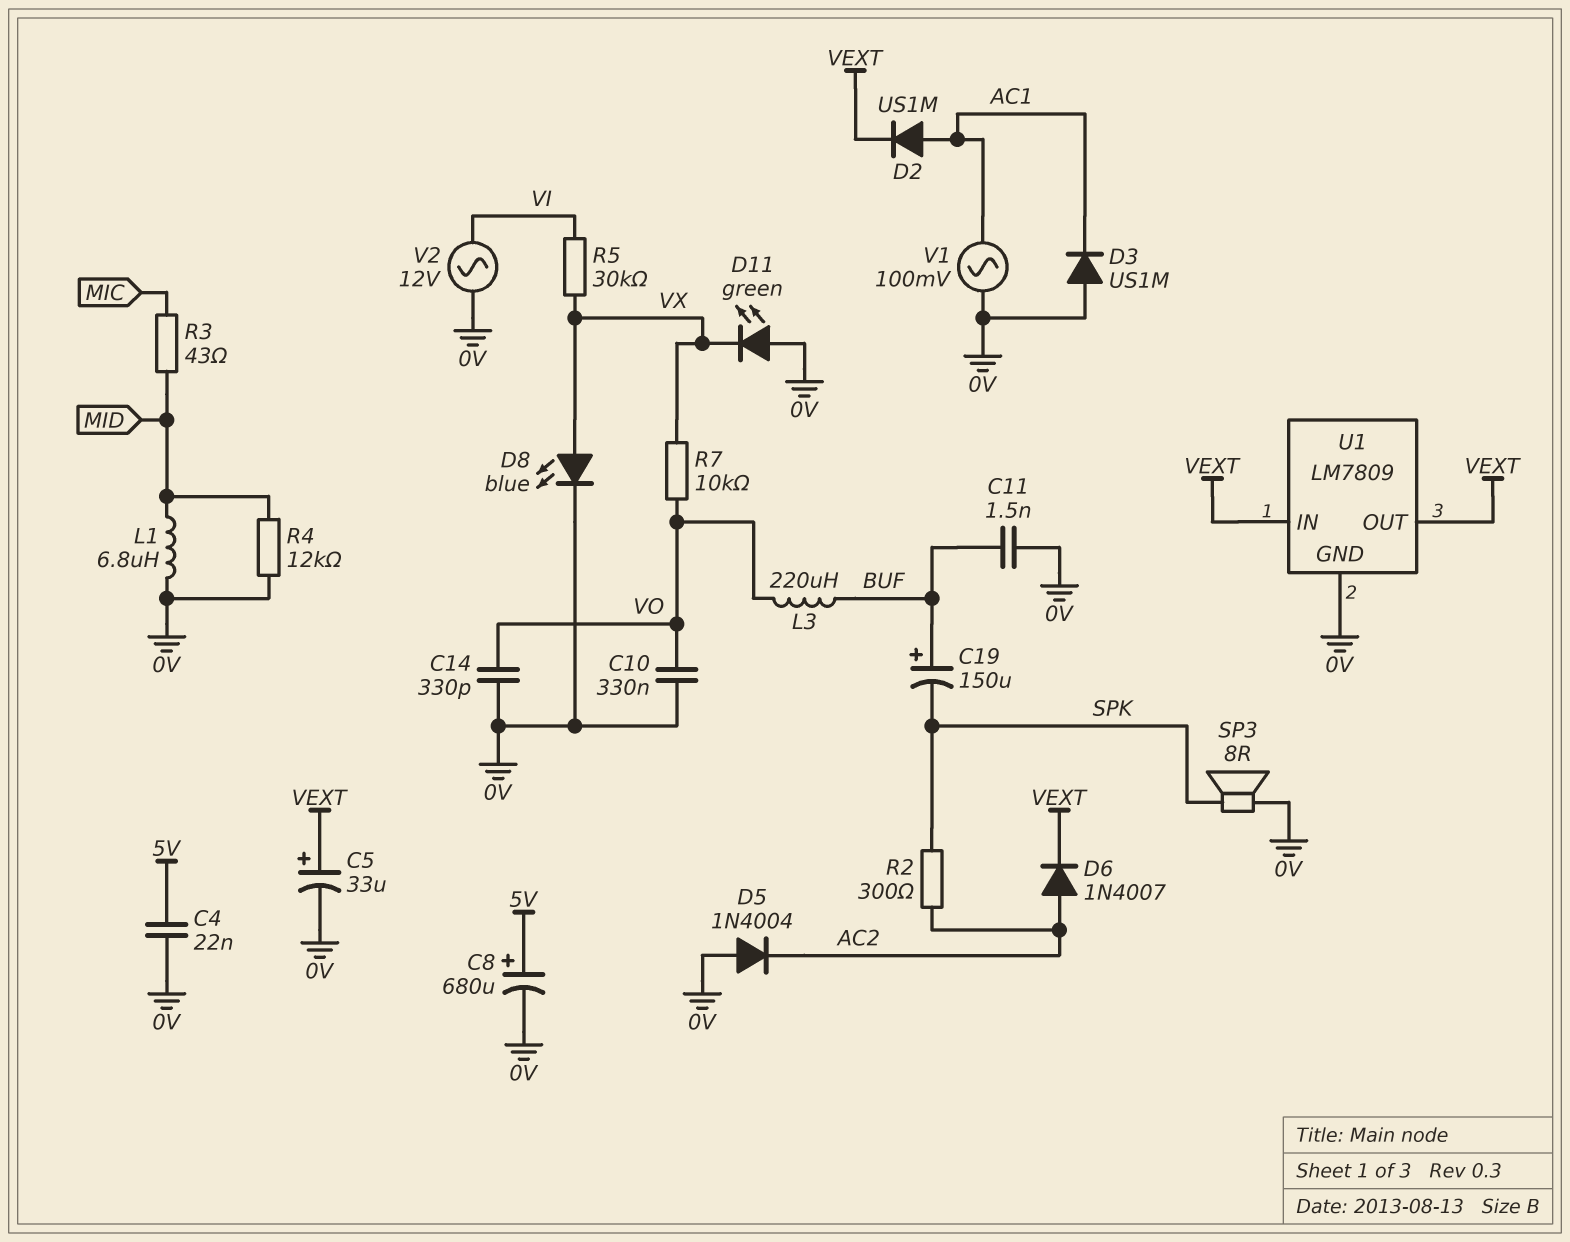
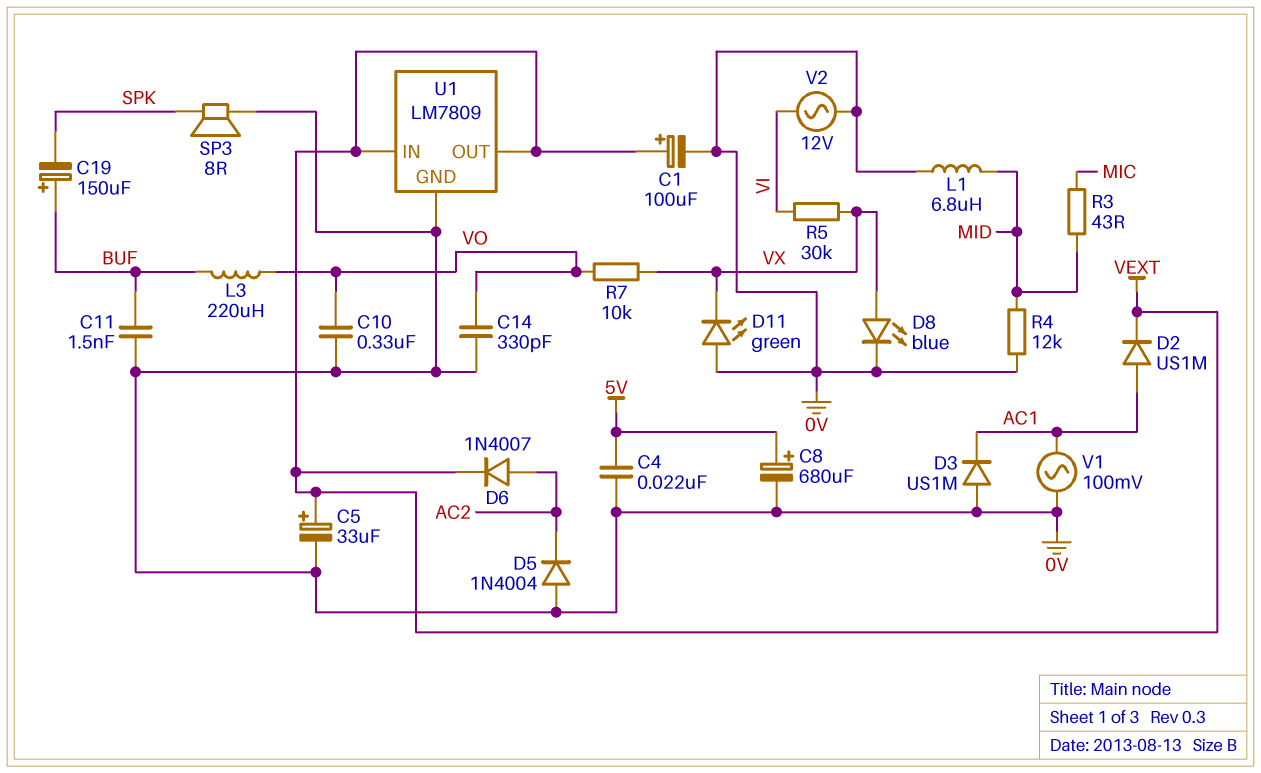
C1: none -> 100uF (plus VEXT, minus 0V)
R2: 300 (AC2, SPK) -> none

